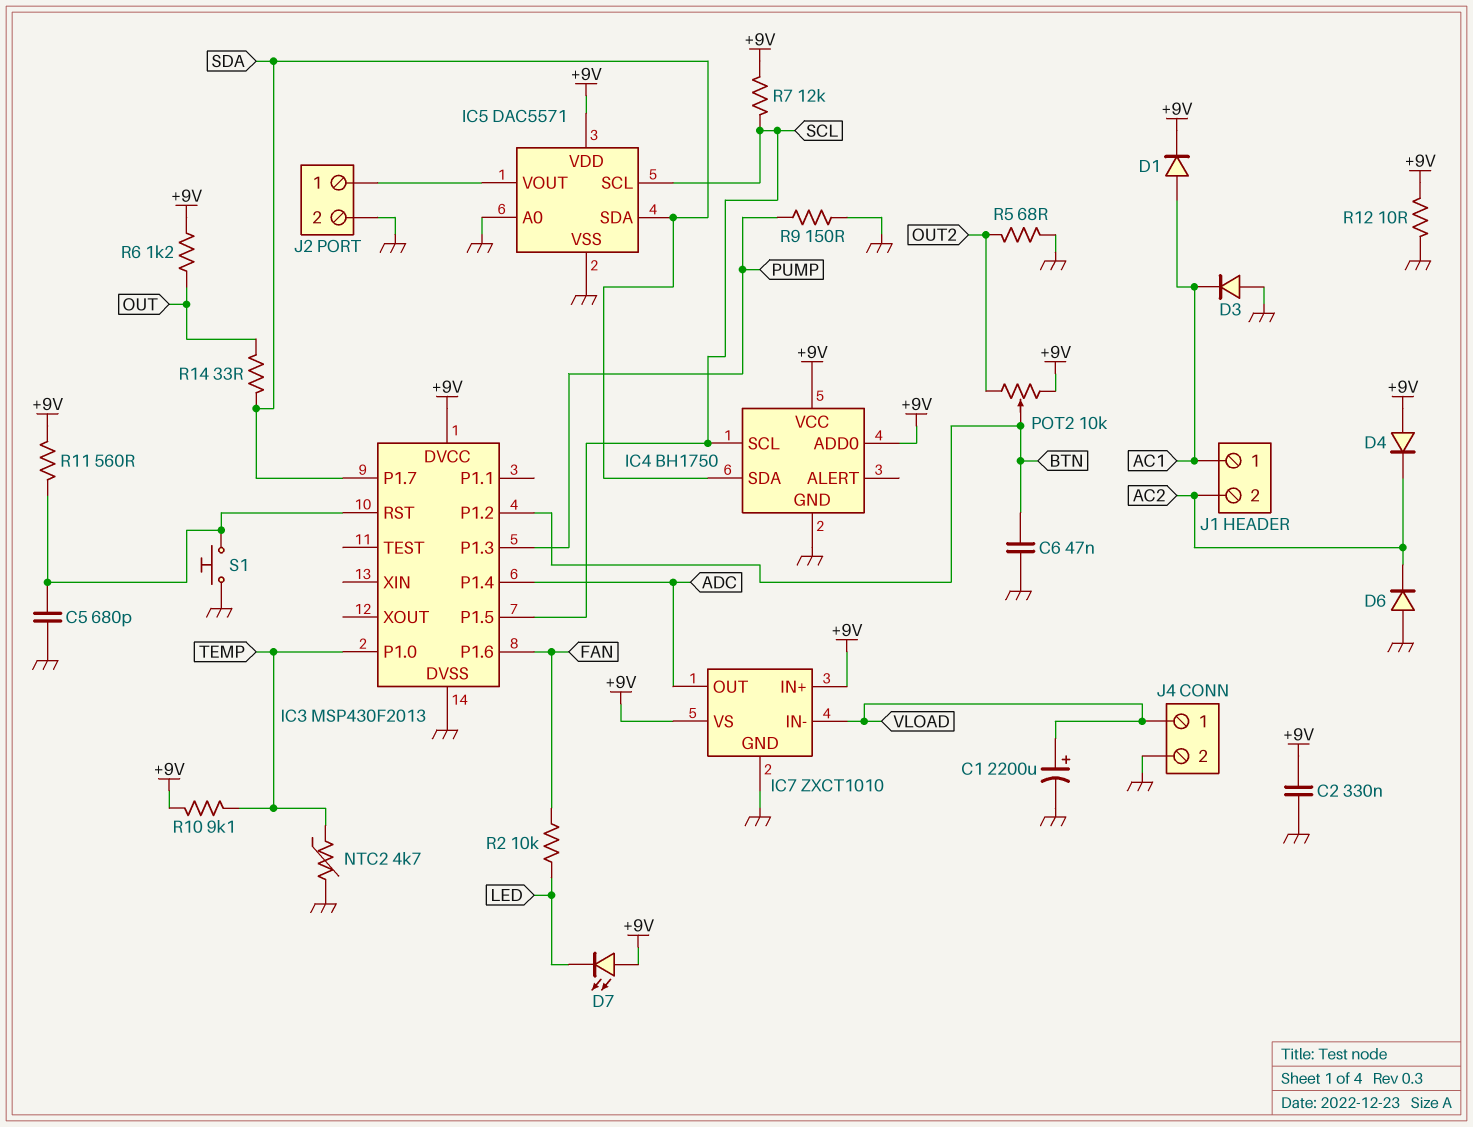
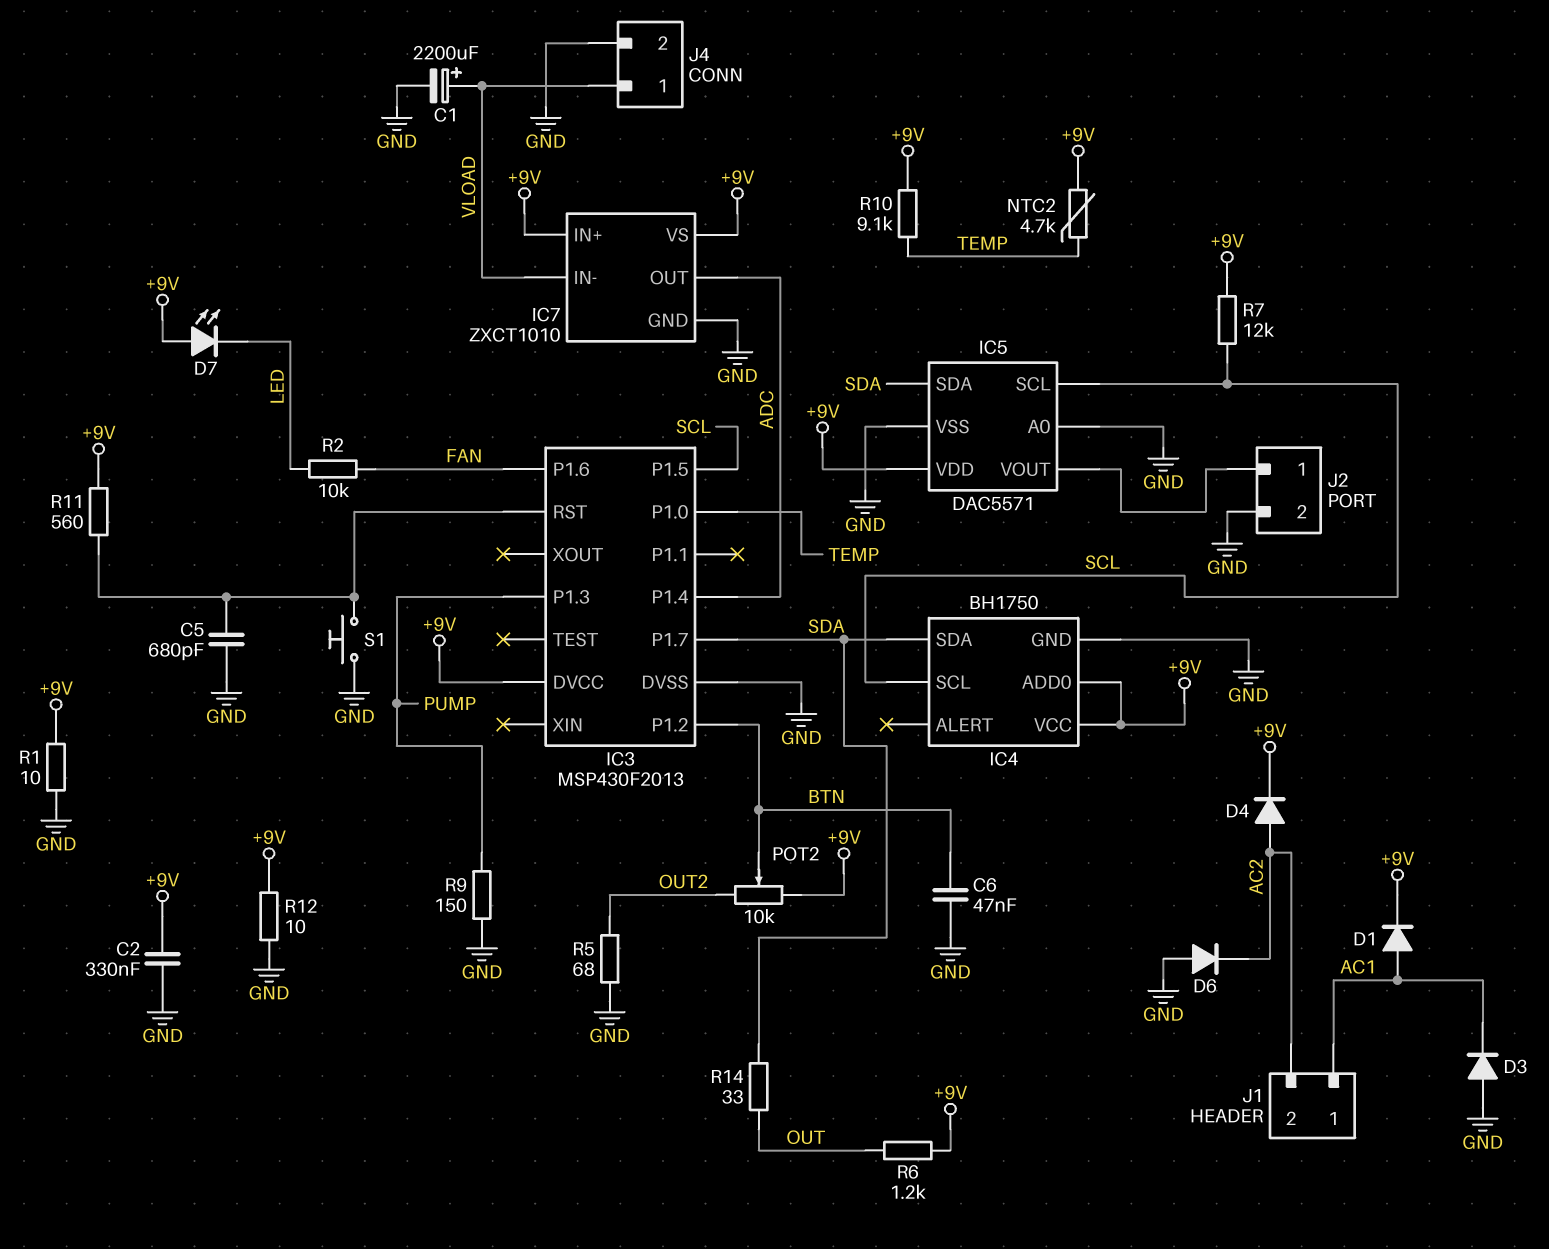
D4: diode (A +9V, K AC2) -> diode (A AC2, K +9V)
NTC2: 4.7k (GND, TEMP) -> 4.7k (+9V, TEMP)
R1: none -> 10 (+9V, GND)

